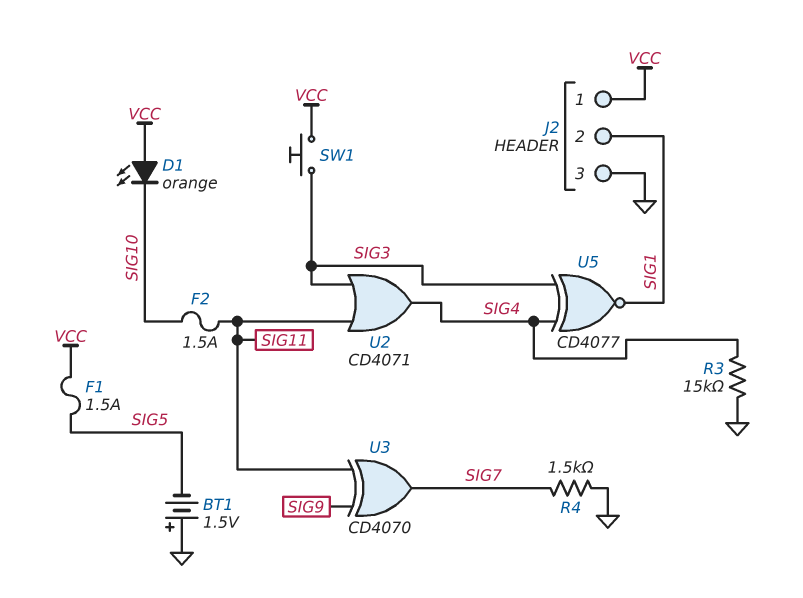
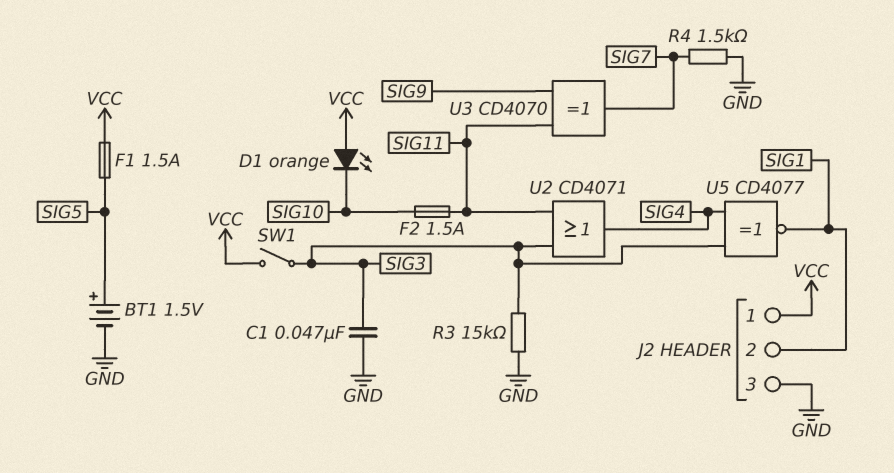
BT1: 1.5V (plus GND, minus SIG5) -> 1.5V (plus SIG5, minus GND)
C1: none -> 47nF (GND, SIG3)
R3: 15k (GND, SIG4) -> 15k (GND, SIG3)
SW1: button (SIG3, VCC) -> switch (SIG3, VCC)

